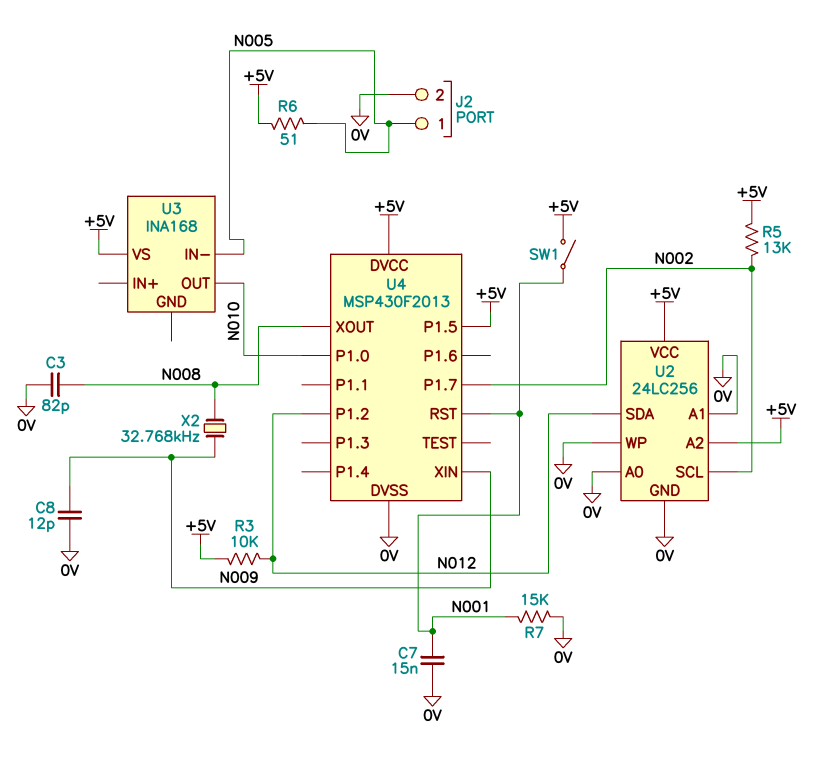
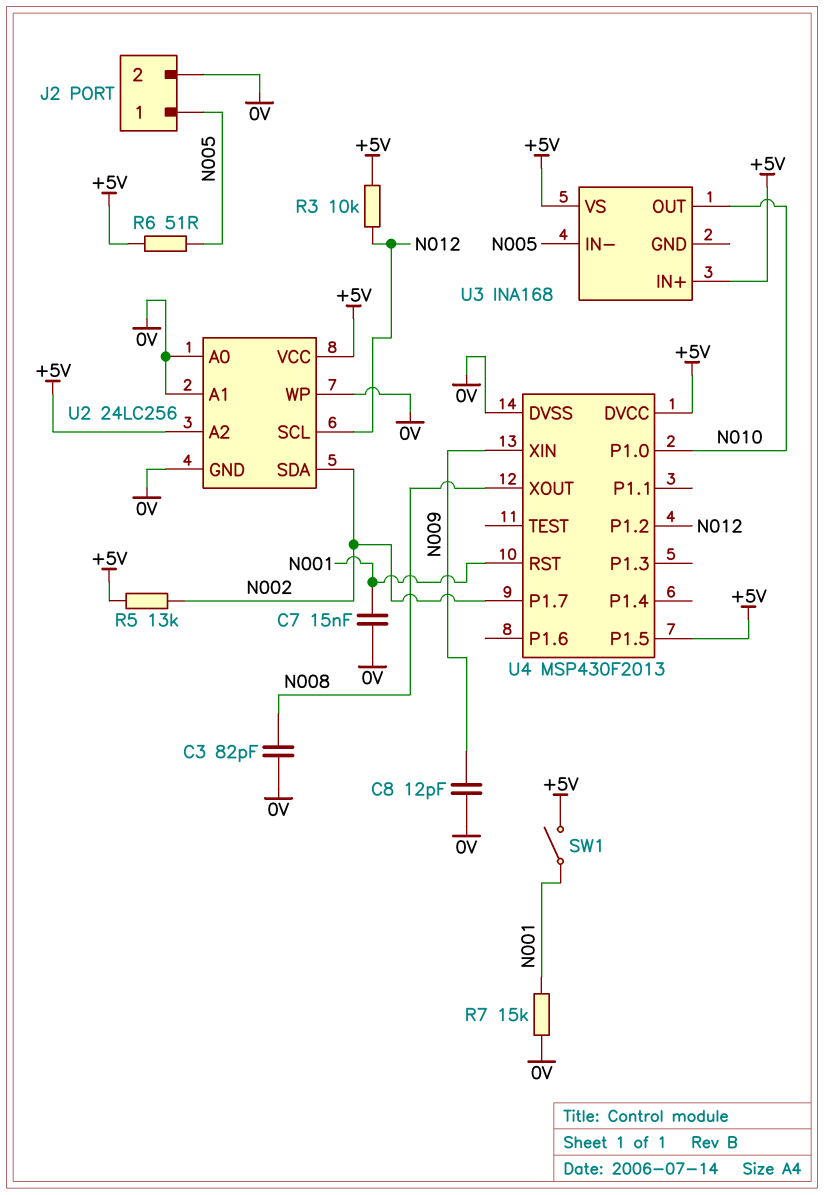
U2 pin SCL: N002 -> N012
U2 pin SDA: N012 -> N002
U3 pin IN+: none -> +5V
X2: 32.768kHz (N008, N009) -> none

